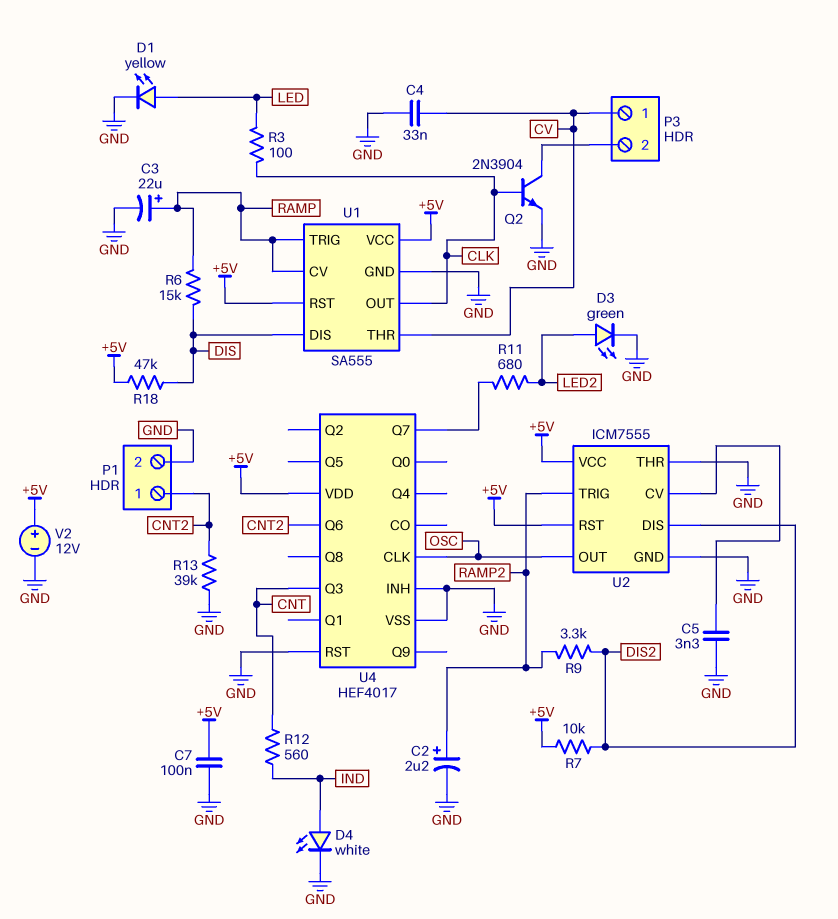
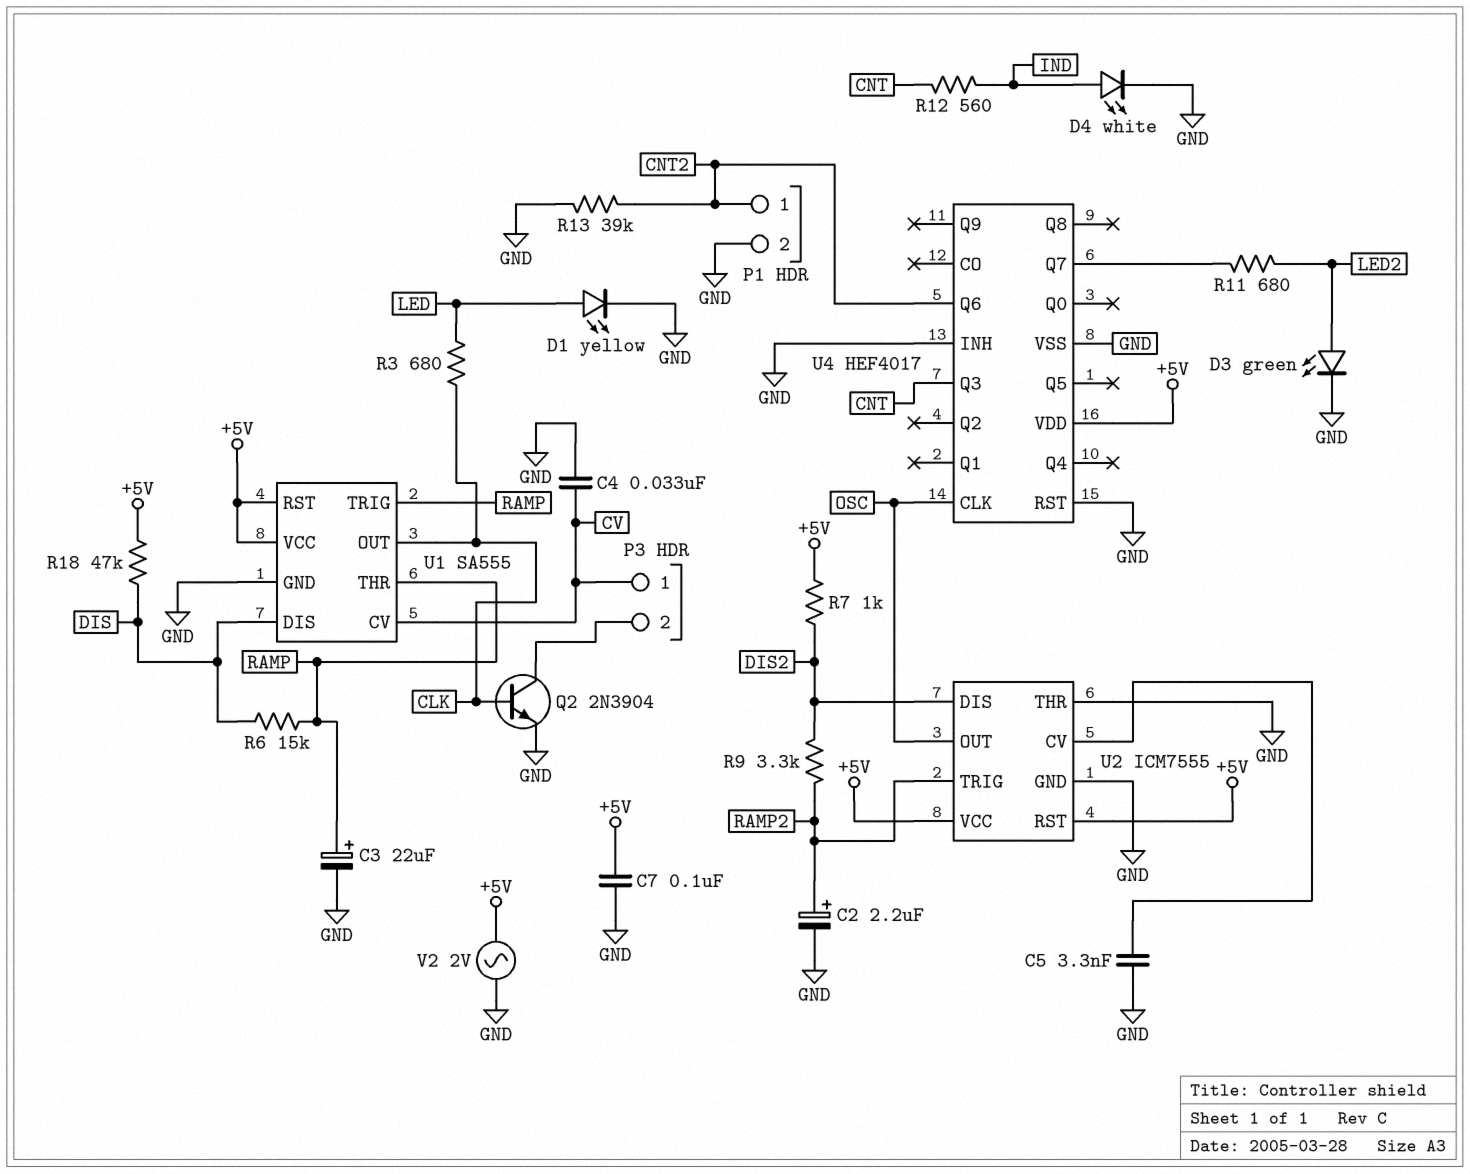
R3: 100 (CLK, LED) -> 680 (CLK, LED)
R7: 10k (+5V, DIS2) -> 1k (+5V, DIS2)
U1 pin CV: RAMP -> CV
U1 pin THR: CV -> RAMP
V2: 12V (plus +5V, minus GND) -> AC 2V (+5V, GND)

